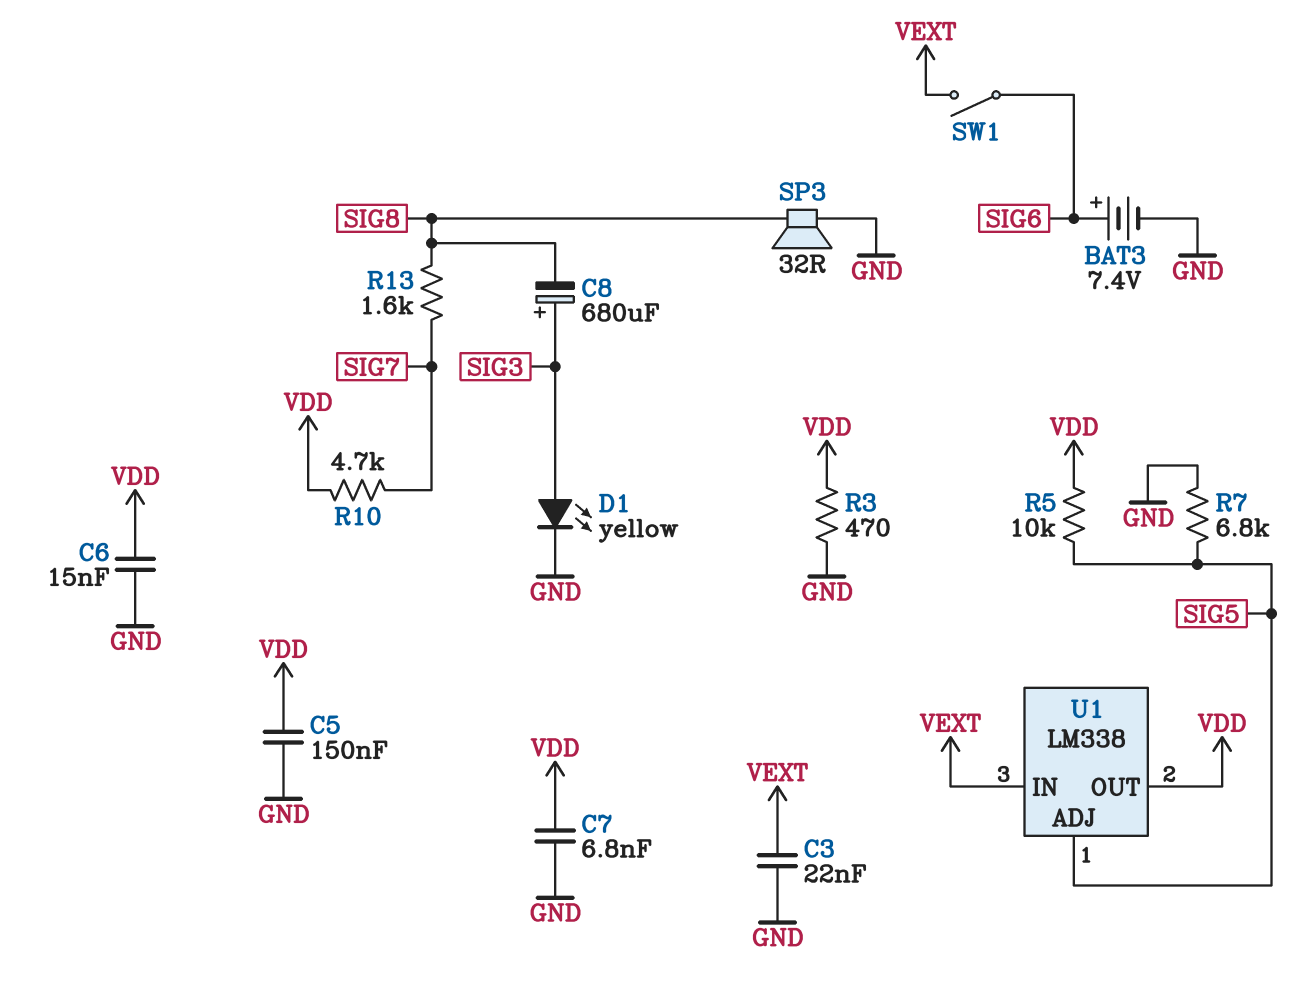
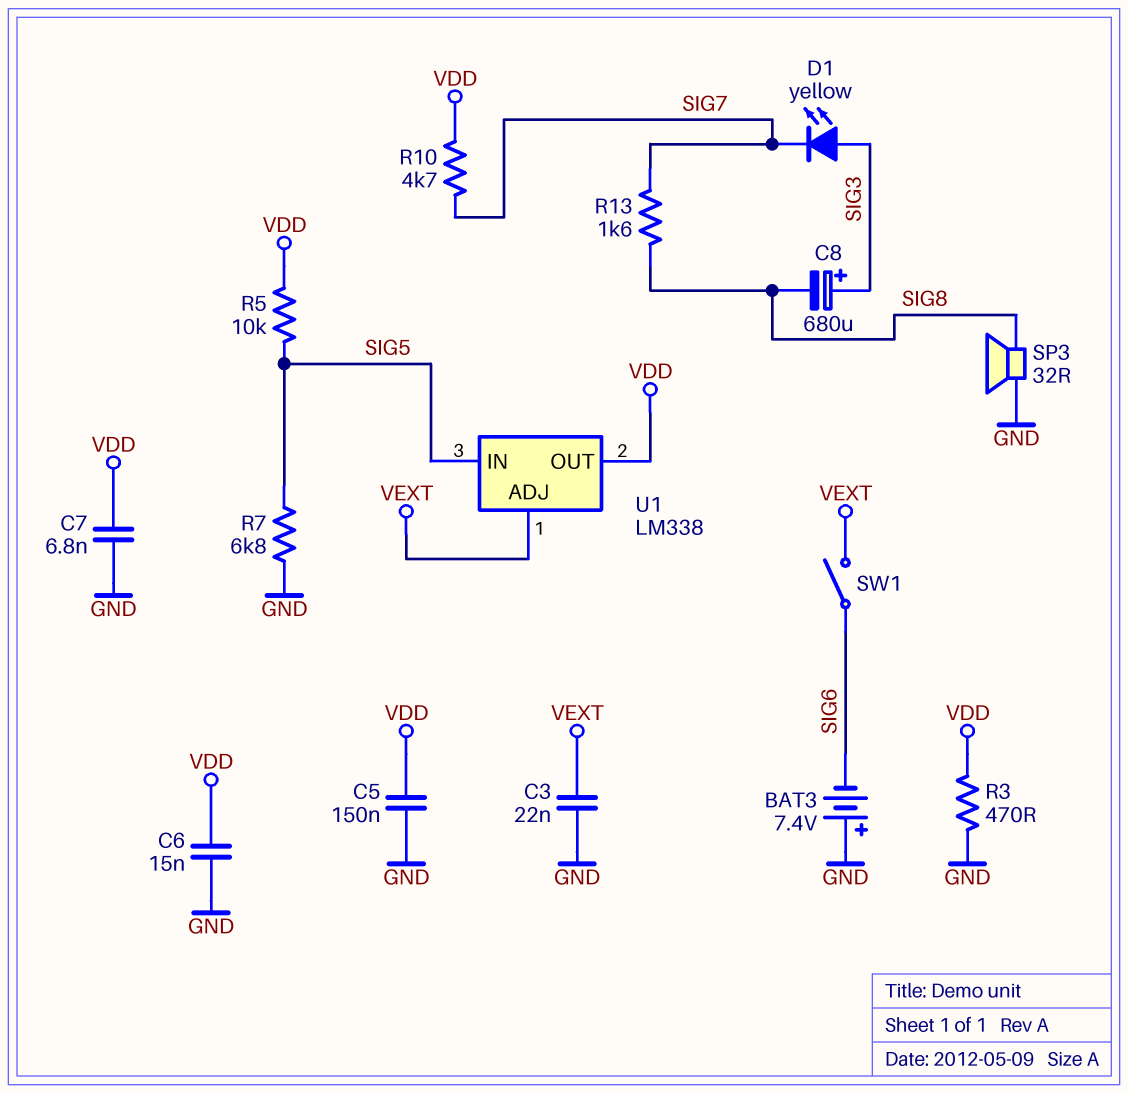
BAT3: 7.4V (plus SIG6, minus GND) -> 7.4V (plus GND, minus SIG6)
D1: LED yellow (A SIG3, K GND) -> LED yellow (A SIG3, K SIG7)
U1 pin ADJ: SIG5 -> VEXT
U1 pin IN: VEXT -> SIG5

